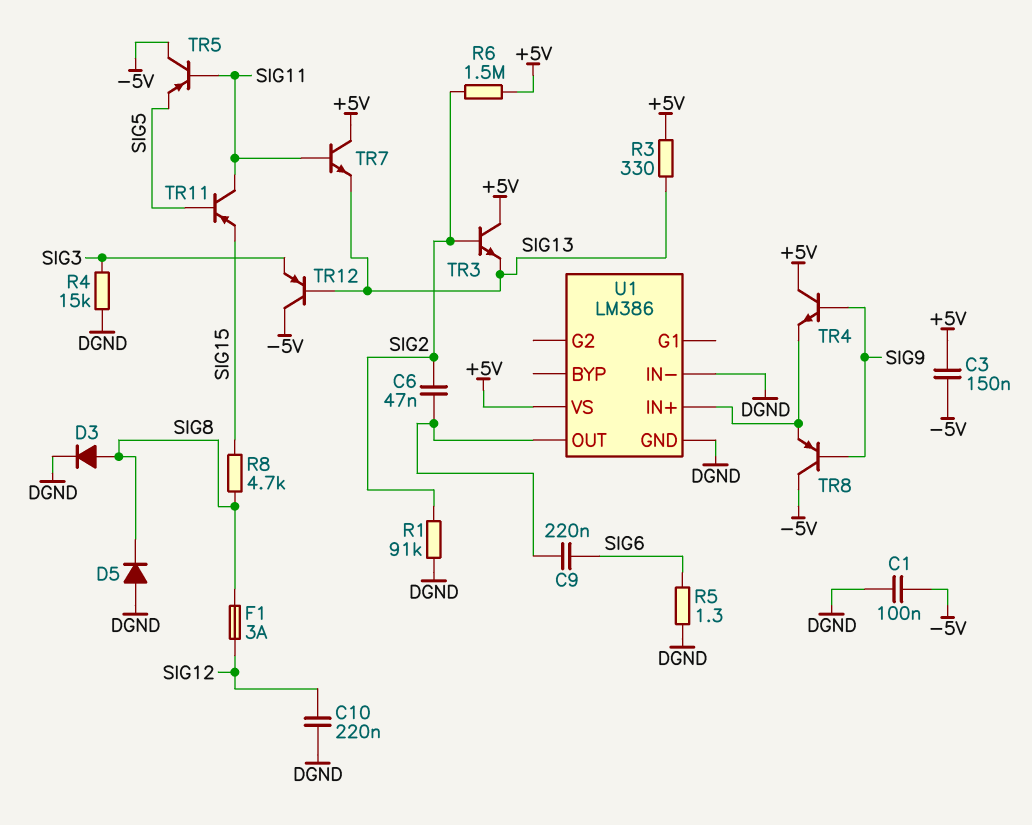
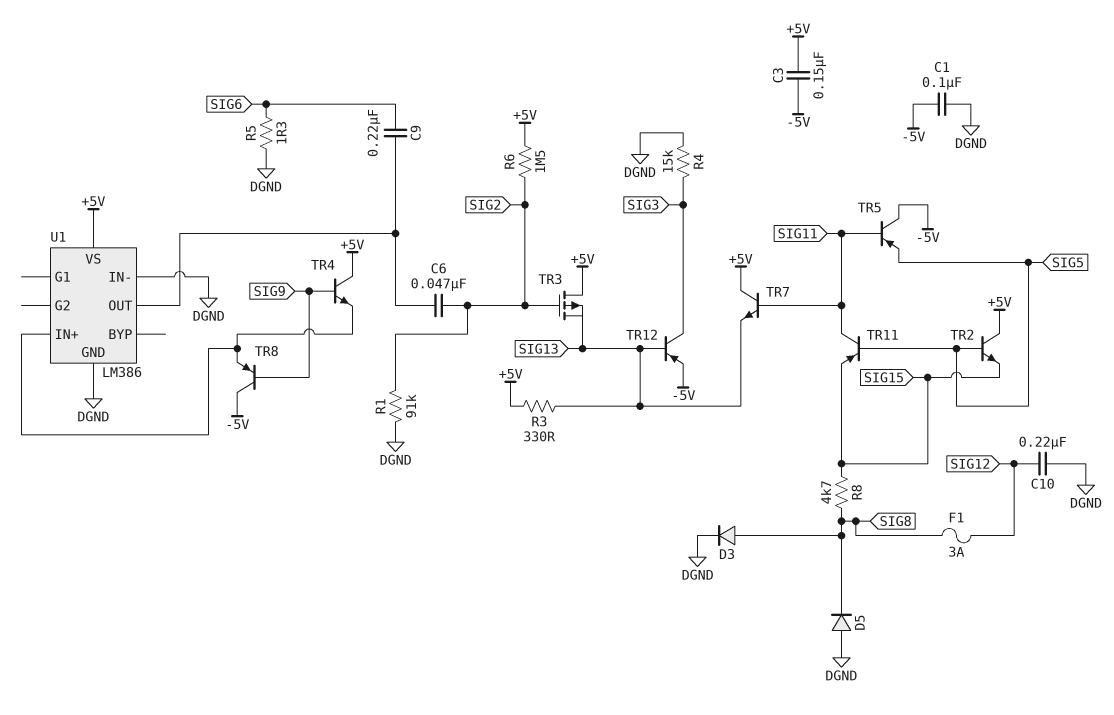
TR2: none -> NPN (B SIG5, C +5V, E SIG15)
TR3: NPN (B SIG2, C +5V, E SIG13) -> PMOS (G SIG2, D +5V, S SIG13)
TR12: PNP (B SIG13, C -5V, E SIG3) -> PNP (B SIG13, C SIG3, E -5V)

